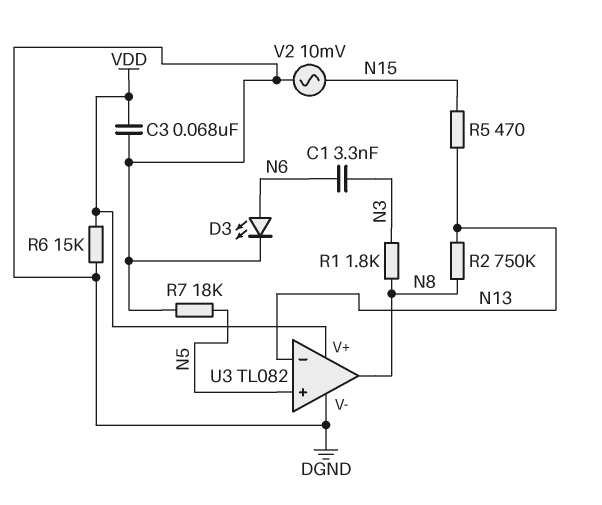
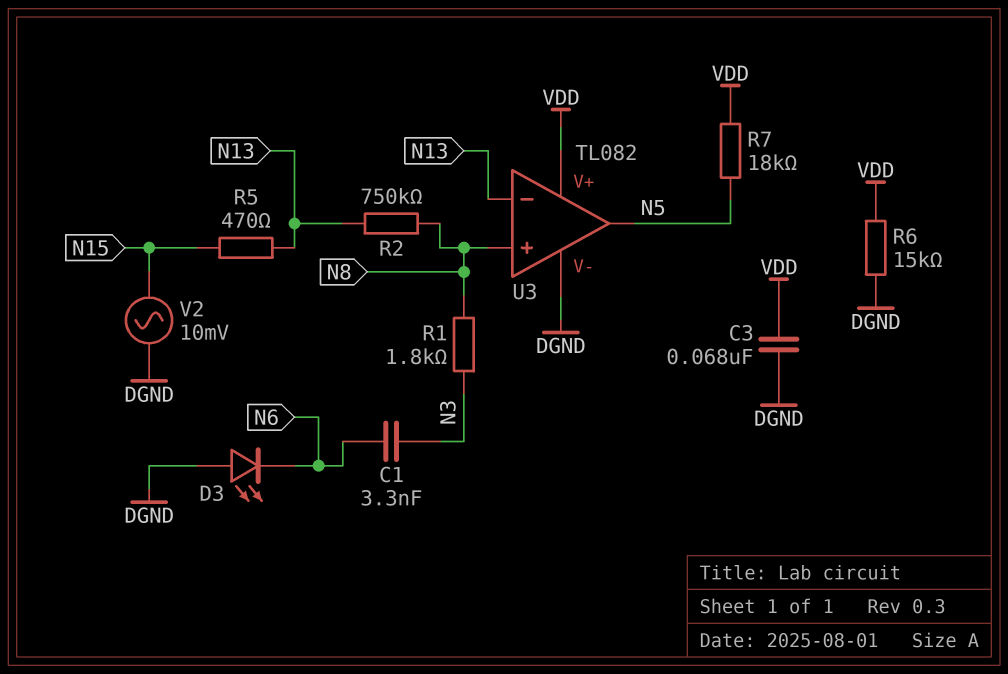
D3: LED (A N6, K DGND) -> LED (A DGND, K N6)
R7: 18k (DGND, N5) -> 18k (N5, VDD)
U3 pin in+: N5 -> N8
U3 pin out: N8 -> N5

